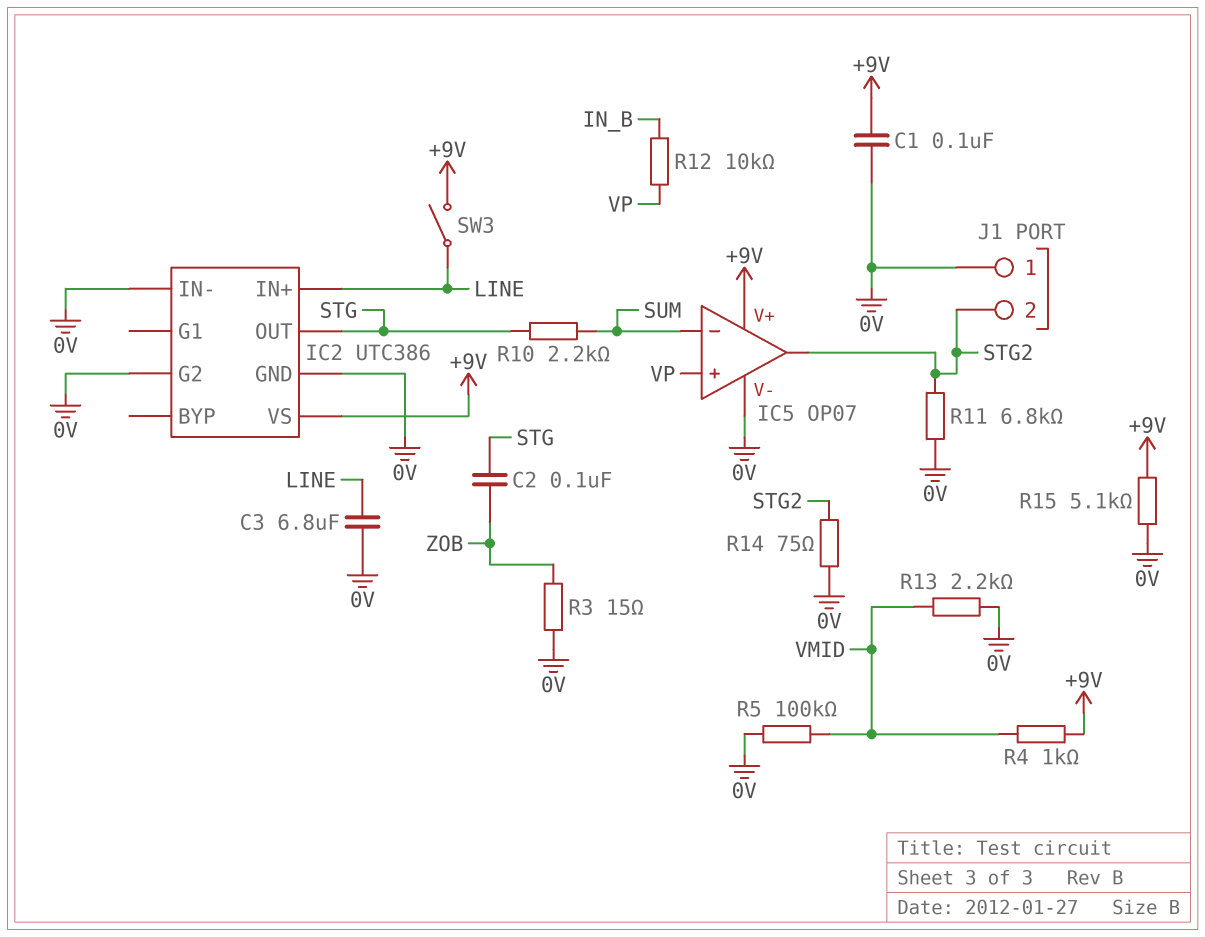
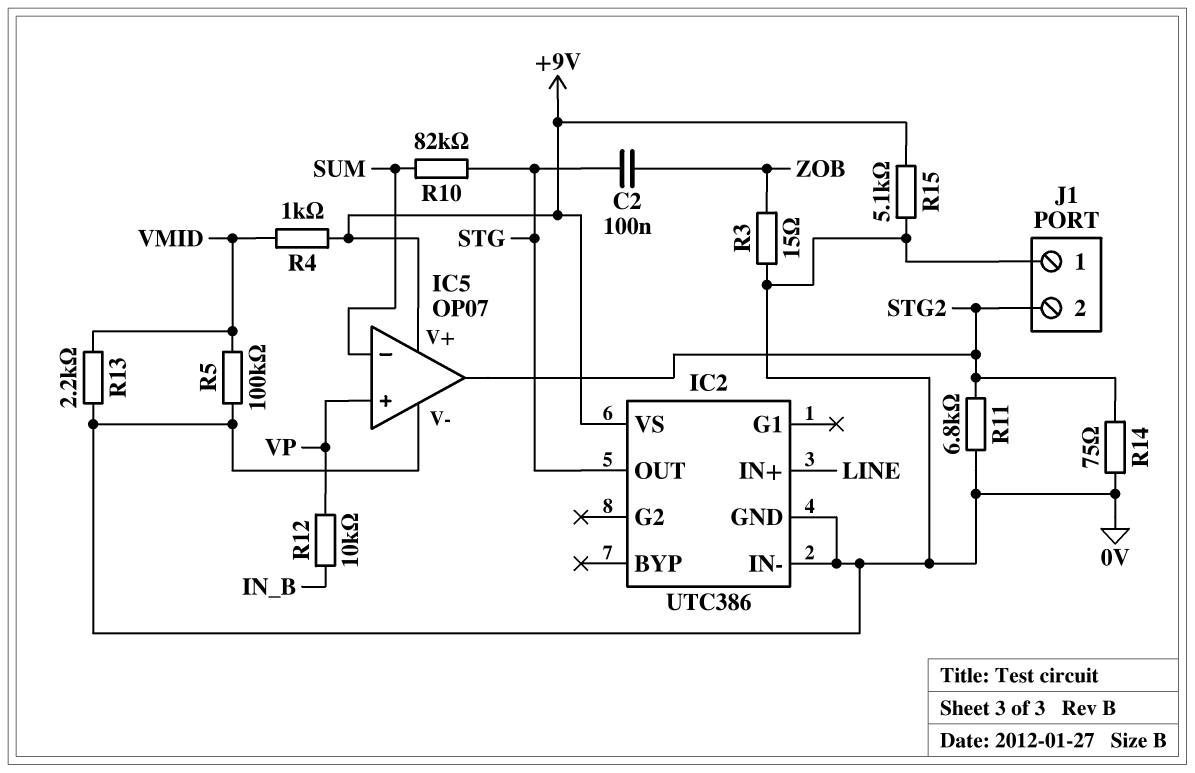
C1: 100nF (+9V, 0V) -> none
C3: 6.8uF (0V, LINE) -> none
IC2 pin G2: 0V -> none
R10: 2.2k (STG, SUM) -> 82k (STG, SUM)
SW3: switch (+9V, LINE) -> none

